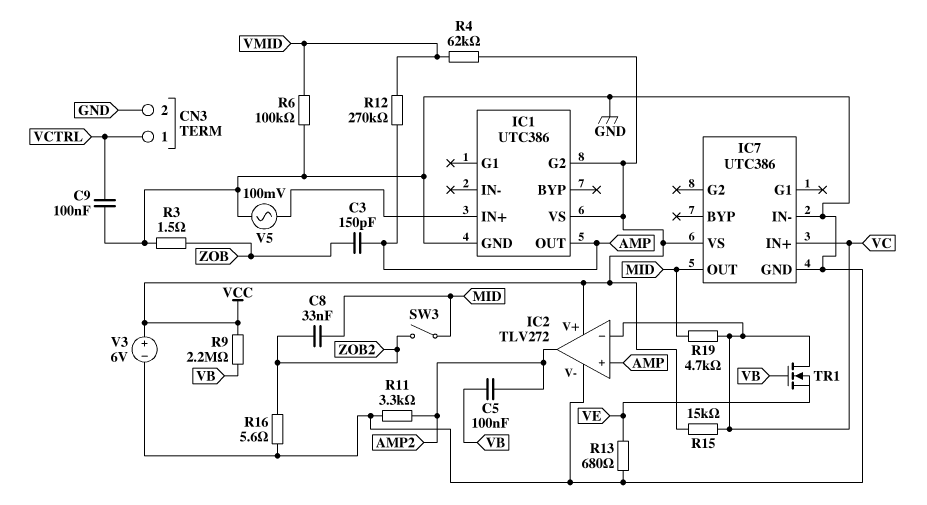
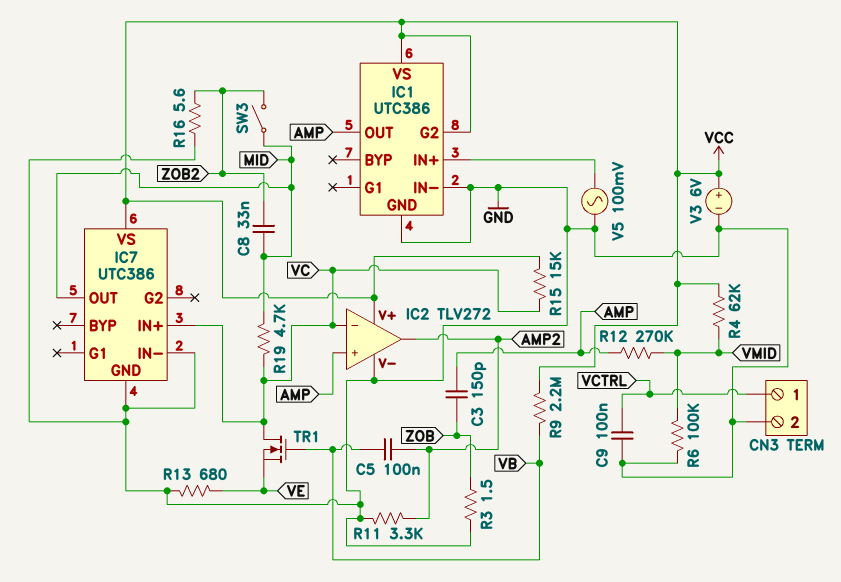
IC1 pin IN-: none -> GND

